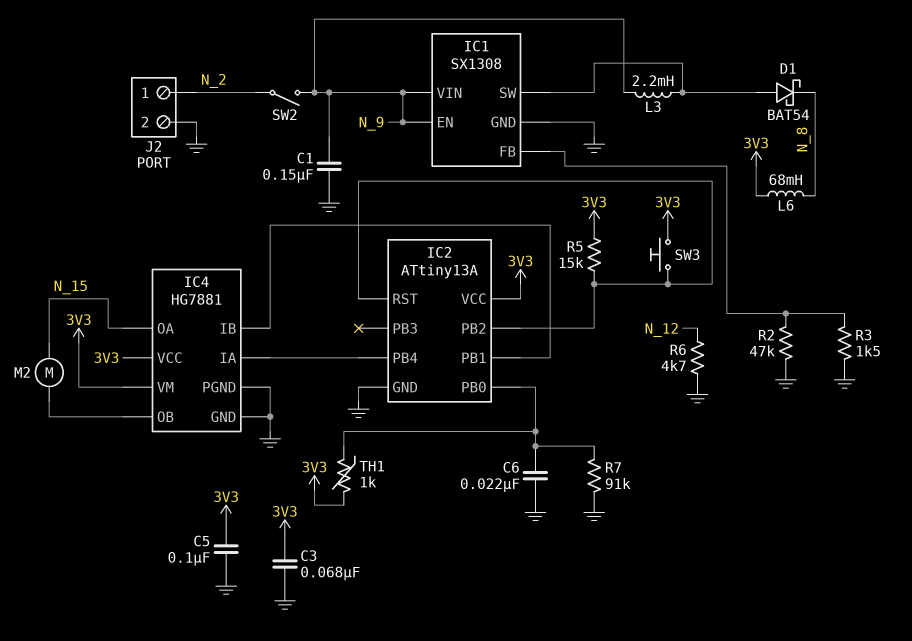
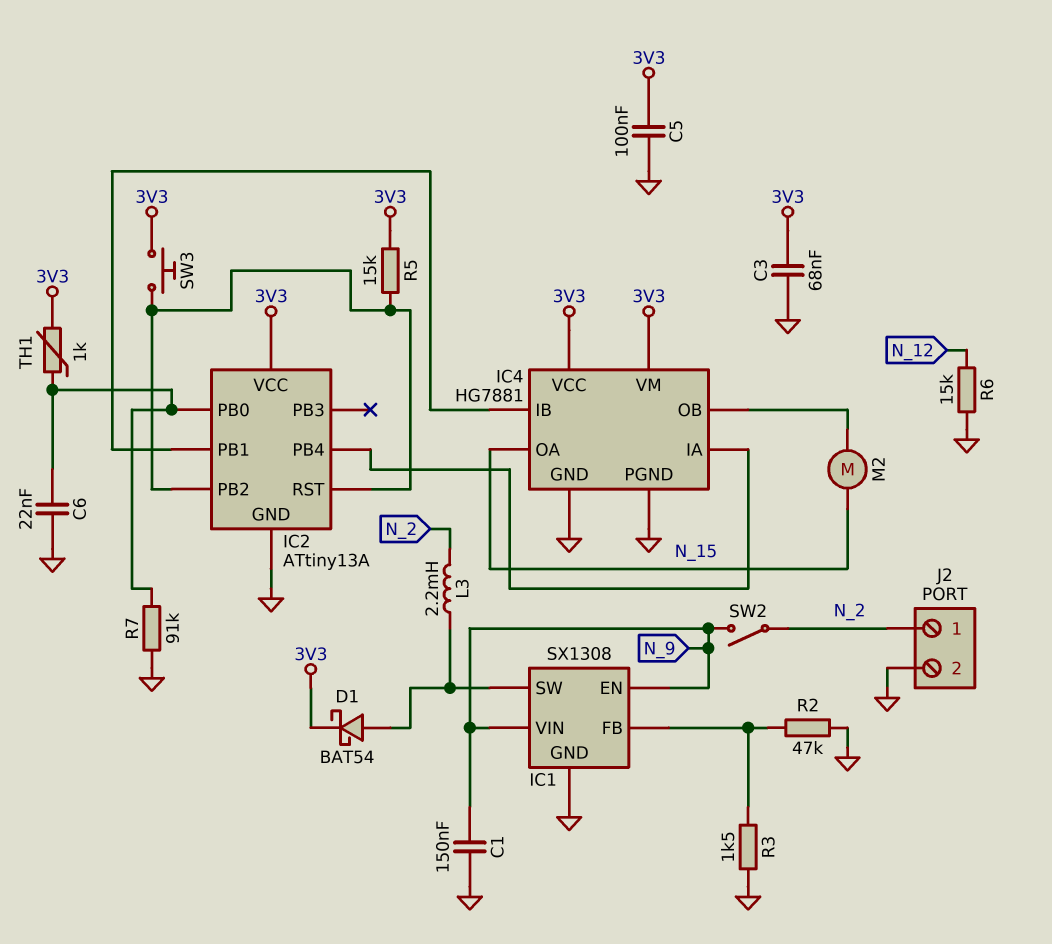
D1: schottky BAT54 (A IC1/SW, K N_8) -> schottky BAT54 (A IC1/SW, K 3V3)
L3: 2.2mH (IC1/SW, N_9) -> 2.2mH (IC1/SW, N_2)
L6: 68mH (3V3, N_8) -> none
R6: 4.7k (GND, N_12) -> 15k (GND, N_12)

